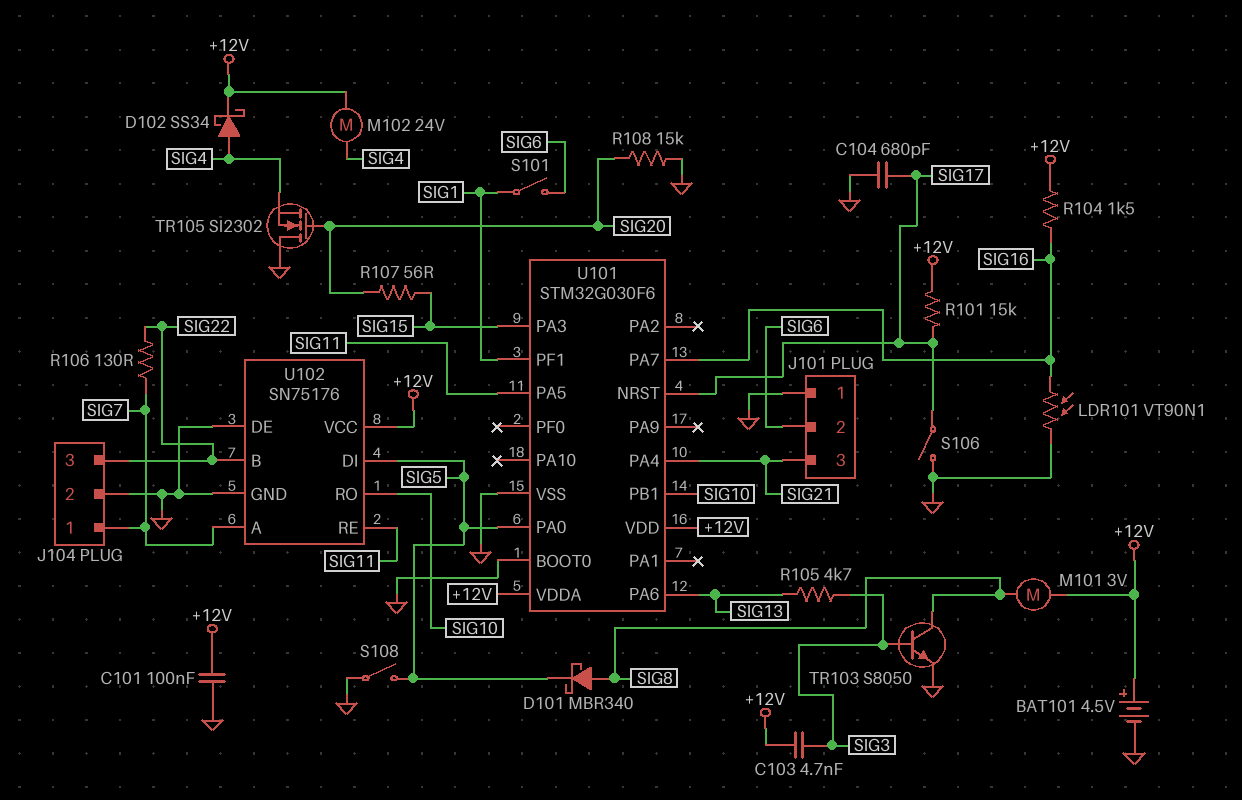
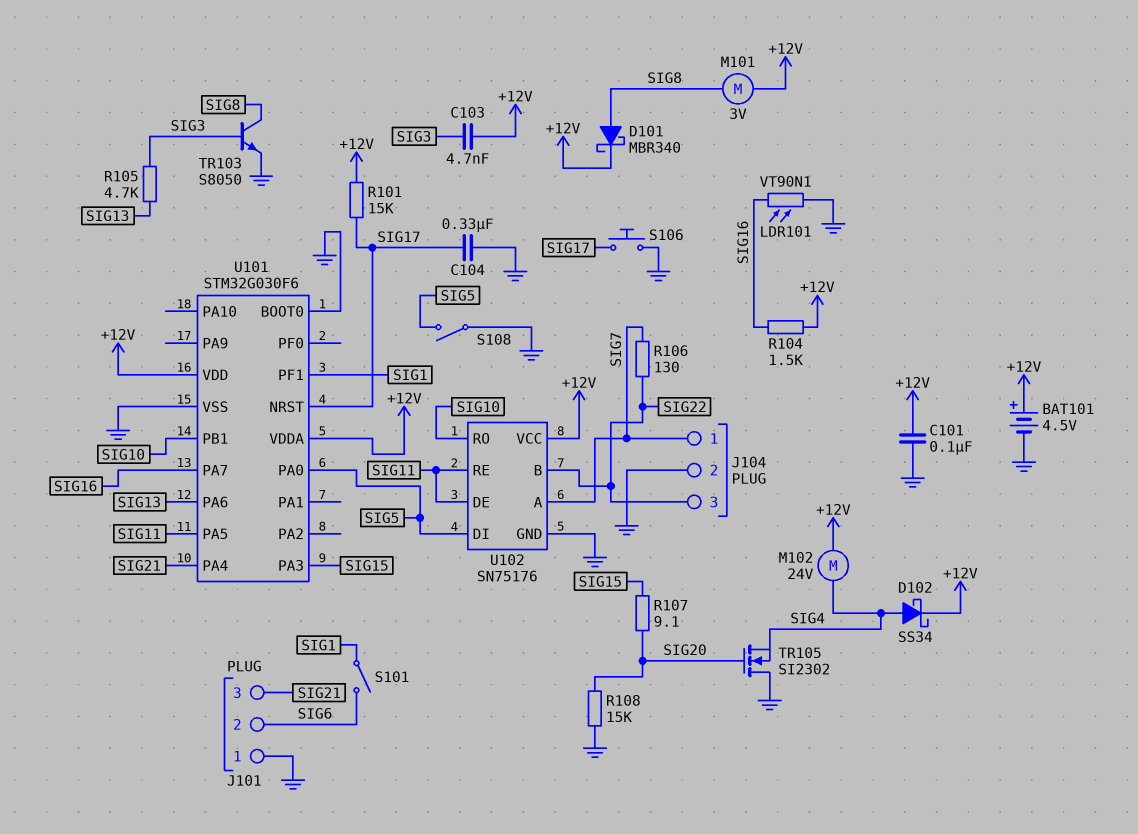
C104: 680pF (GND, SIG17) -> 330nF (GND, SIG17)
D101: schottky MBR340 (A SIG8, K SIG5) -> schottky MBR340 (A SIG8, K +12V)
R107: 56 (SIG15, SIG20) -> 9.1 (SIG15, SIG20)
S106: switch (GND, SIG17) -> button (GND, SIG17)
U102 pin DE: GND -> SIG11

